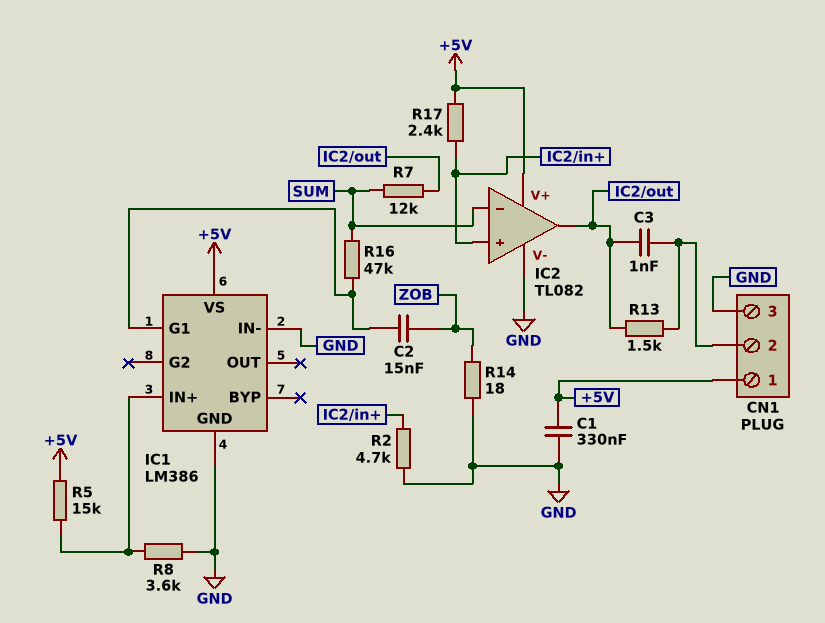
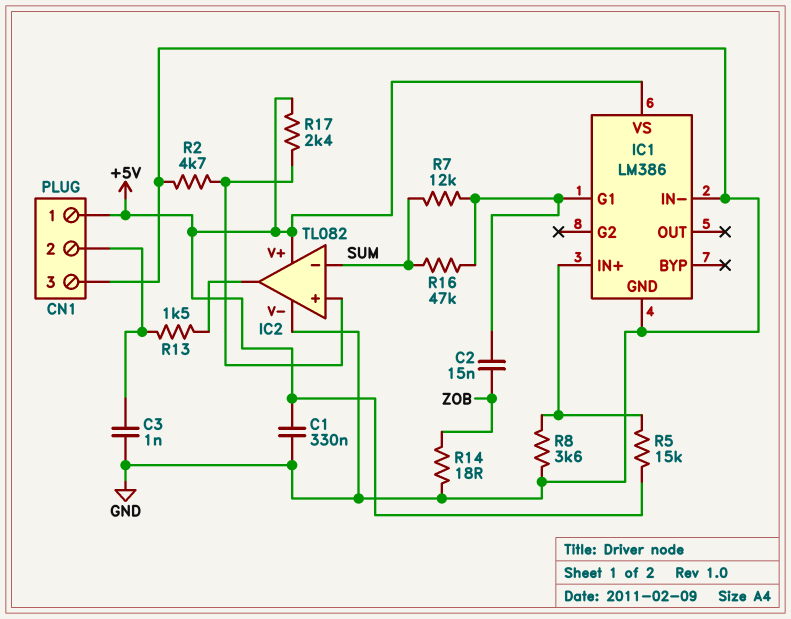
C3: 1nF (CN1/2, IC2/out) -> 1nF (CN1/2, GND)
R7: 12k (IC2/out, SUM) -> 12k (IC1/G1, SUM)

